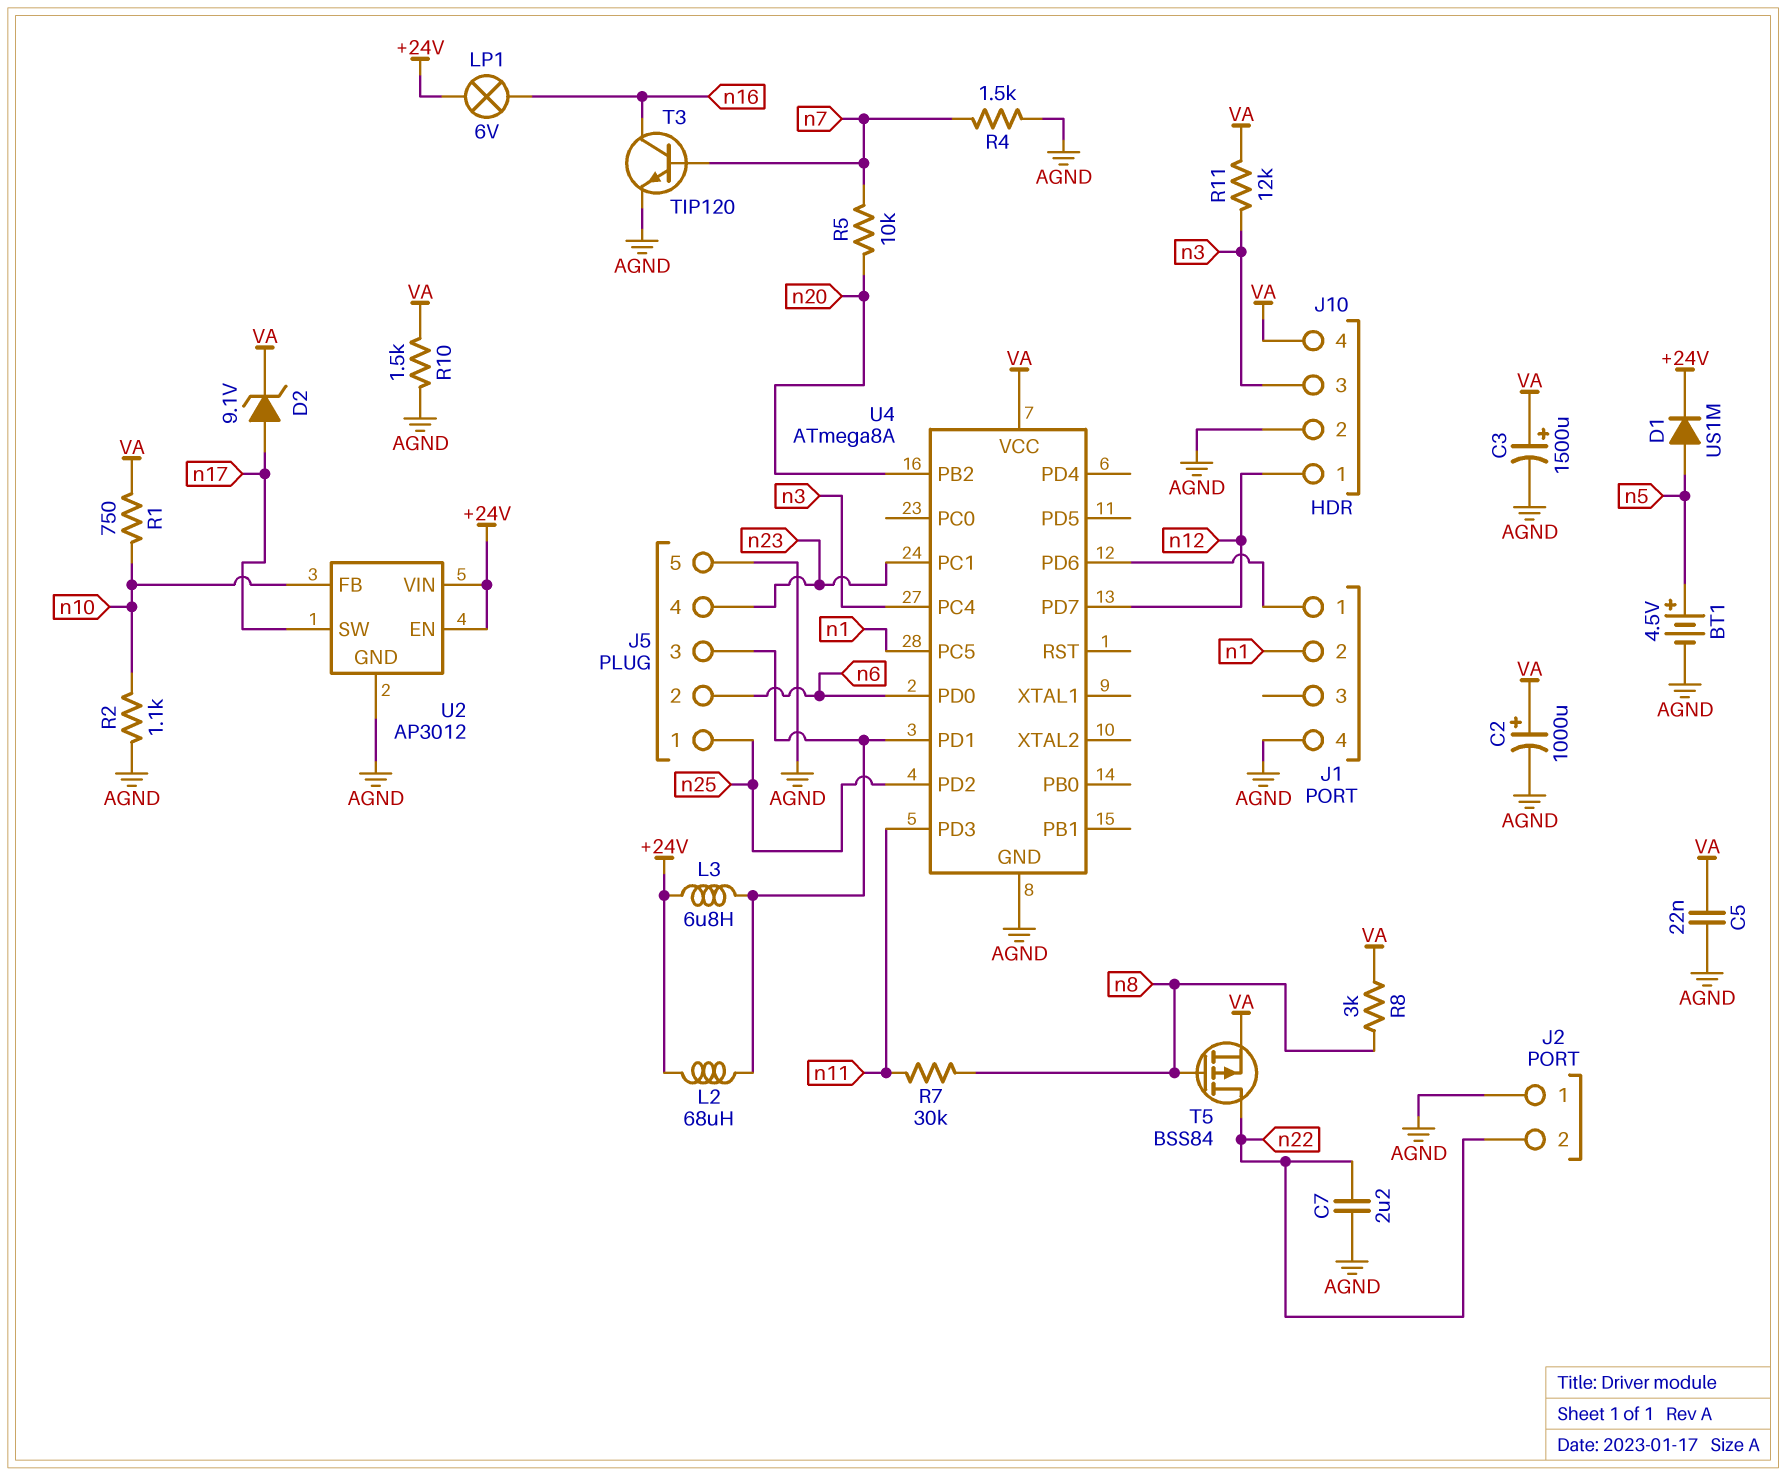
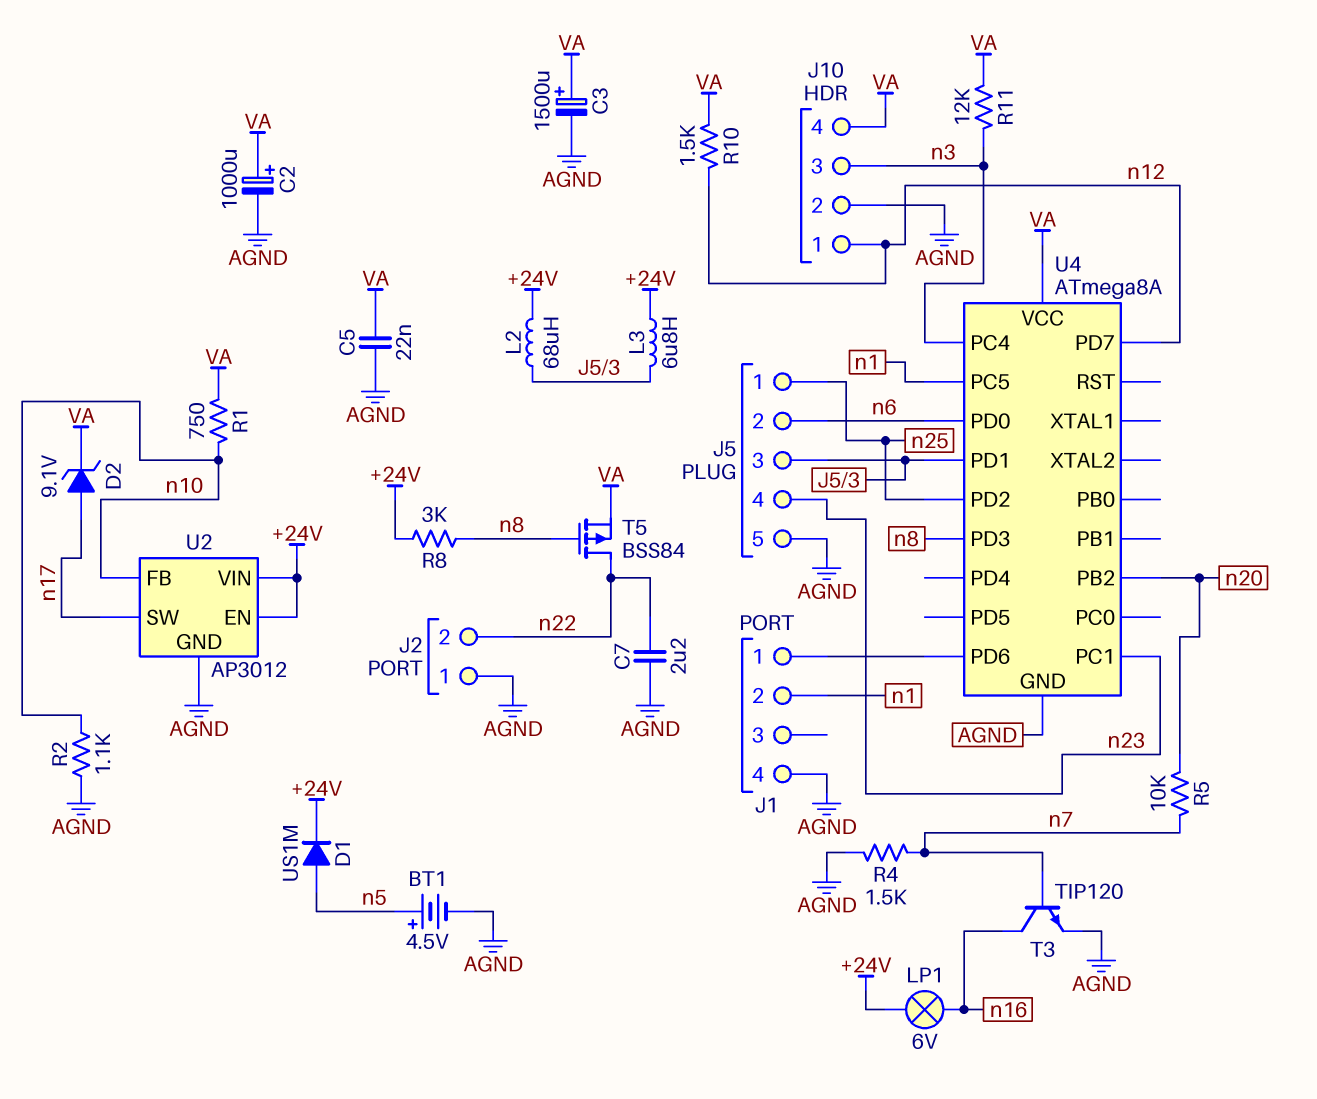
R7: 30k (n8, n11) -> none
R8: 3k (VA, n8) -> 3k (+24V, n8)
R10: 1.5k (AGND, VA) -> 1.5k (VA, n12)
U4 pin PD3: n11 -> n8

